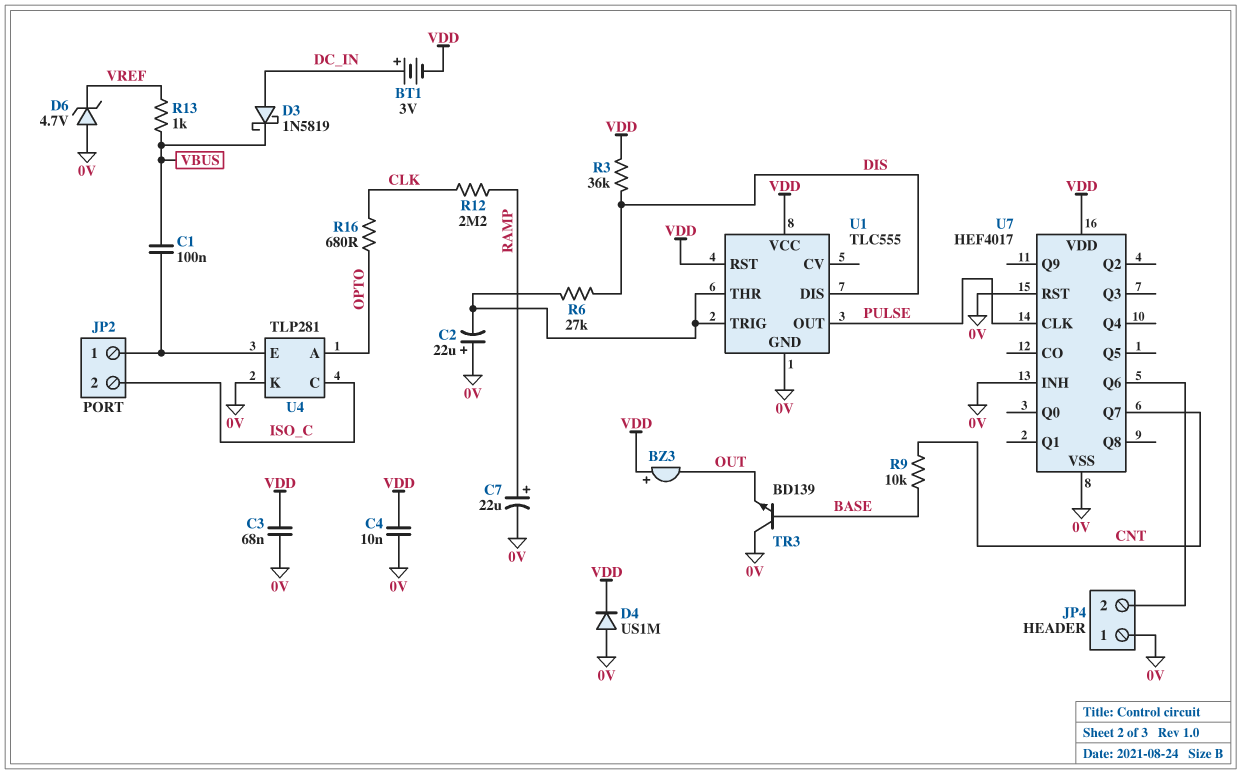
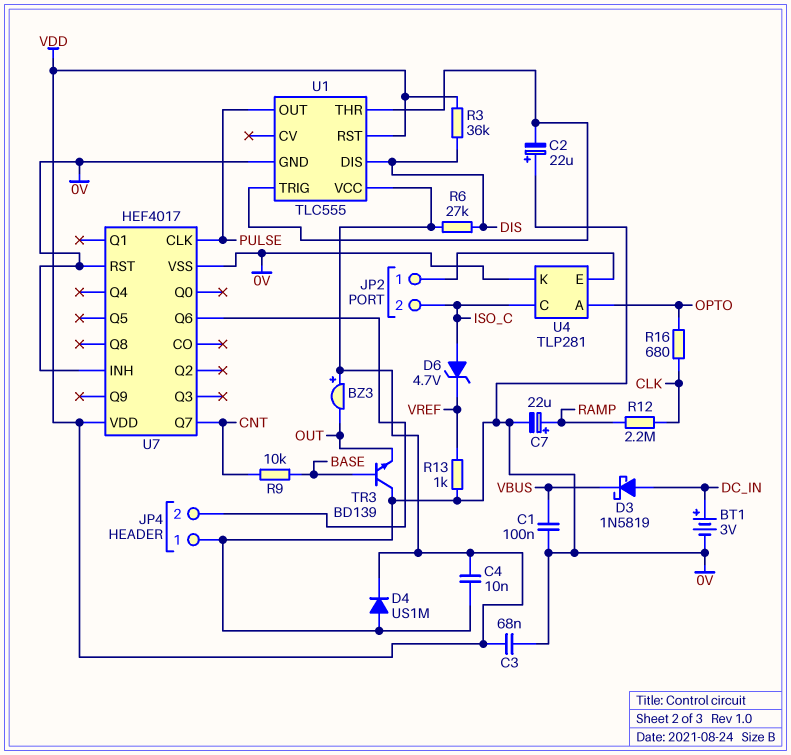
BT1: 3V (plus DC_IN, minus VDD) -> 3V (plus DC_IN, minus 0V)
C1: 100nF (JP2/1, VBUS) -> 100nF (0V, VBUS)
D6: zener 4.7V (A 0V, K VREF) -> zener 4.7V (A ISO_C, K VREF)
R6: 27k (DIS, U1/THR) -> 27k (DIS, VDD)
R13: 1k (VBUS, VREF) -> 1k (0V, VREF)

